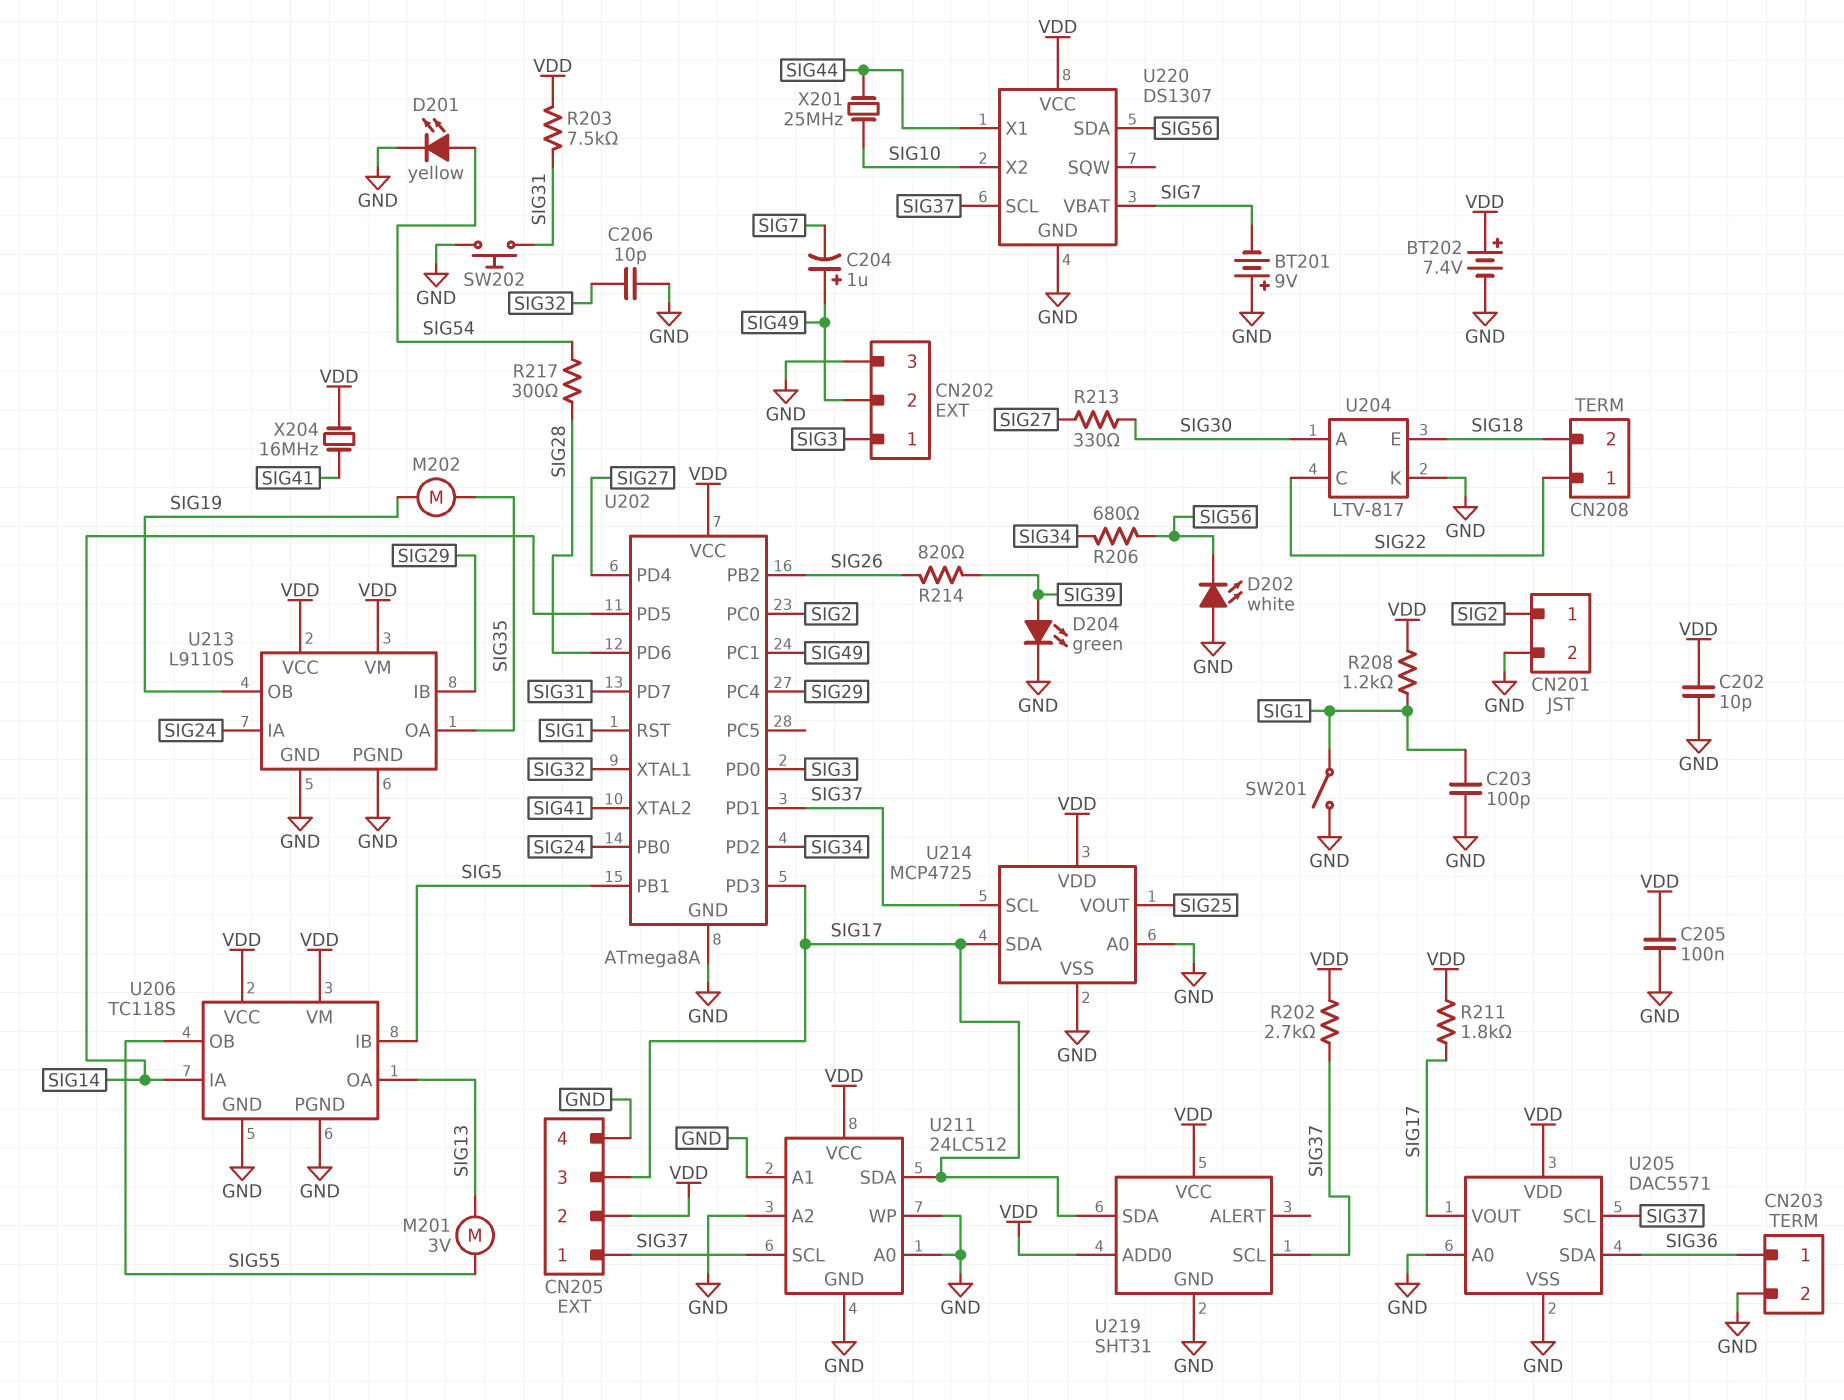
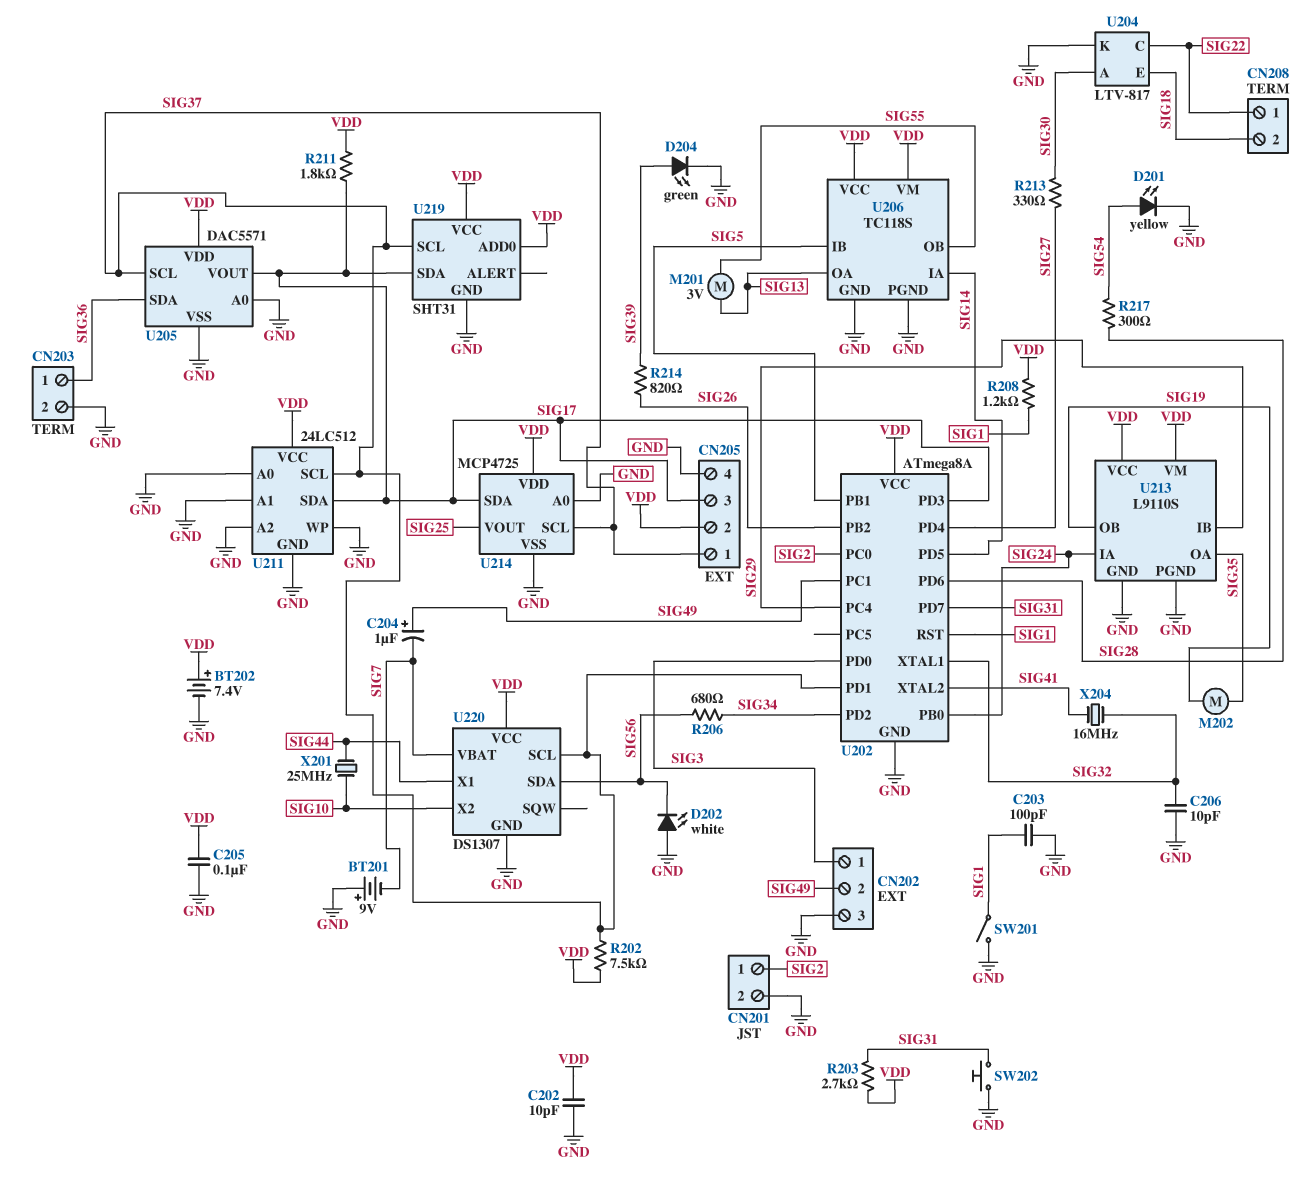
R202: 2.7k (SIG37, VDD) -> 7.5k (SIG37, VDD)
R203: 7.5k (SIG31, VDD) -> 2.7k (SIG31, VDD)
X204: 16MHz (SIG41, VDD) -> 16MHz (SIG32, SIG41)

